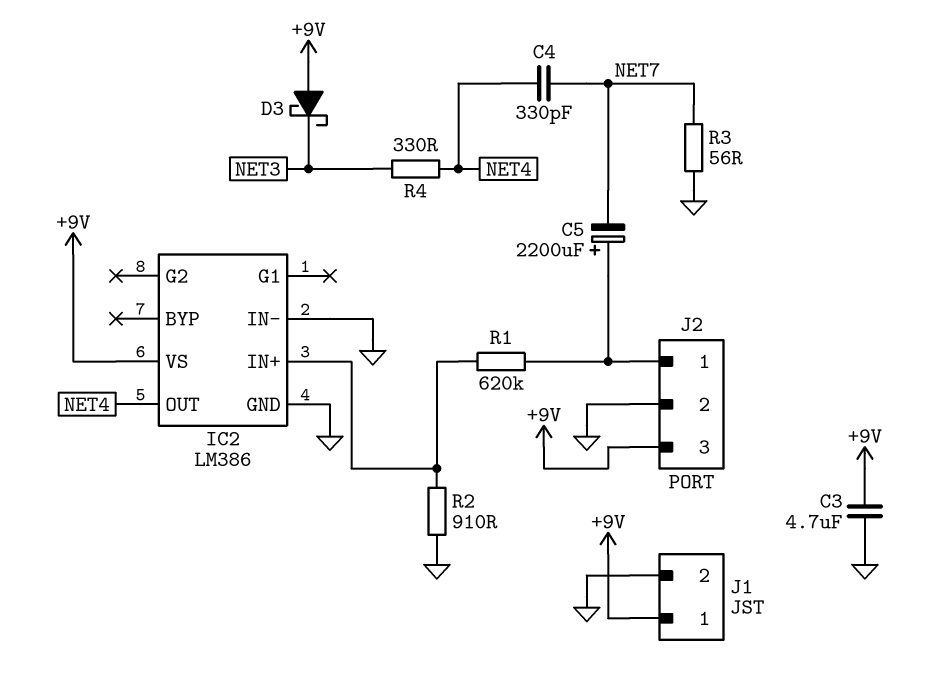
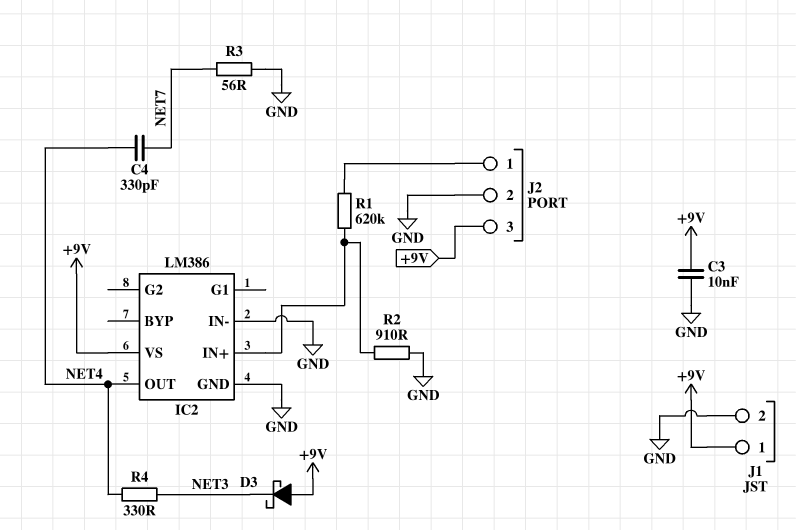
C3: 4.7uF (+9V, GND) -> 10nF (+9V, GND)
C5: 2200uF (plus J2/1, minus NET7) -> none

